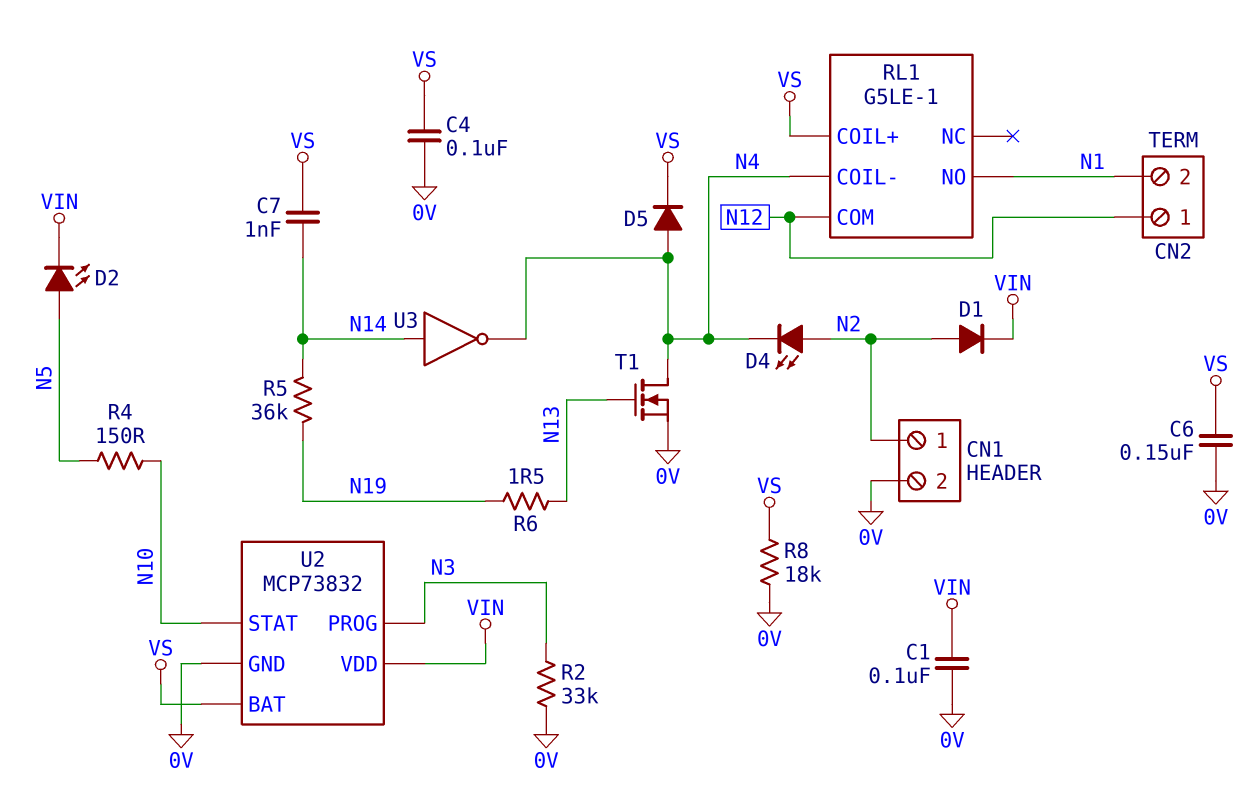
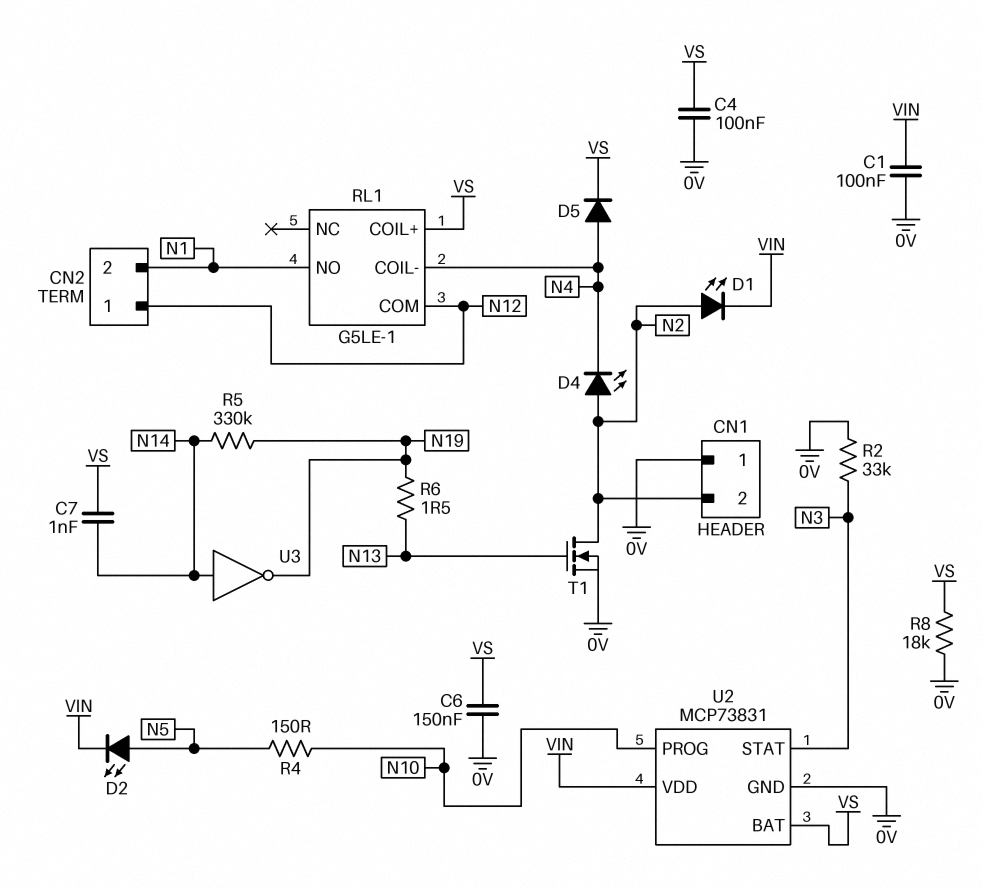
CN1 pin 1: N2 -> 0V
CN1 pin 2: 0V -> N2
D1: diode (A N2, K VIN) -> LED (A N2, K VIN)
R5: 36k (N14, N19) -> 330k (N14, N19)
T1: NMOS (G N13, D N4, S 0V) -> NMOS (G N13, D N2, S 0V)
U2: MCP73832 -> MCP73831
U2 pin PROG: N3 -> N10
U2 pin STAT: N10 -> N3
U3: NOT (in N14, out N4) -> NOT (in N14, out N19)

